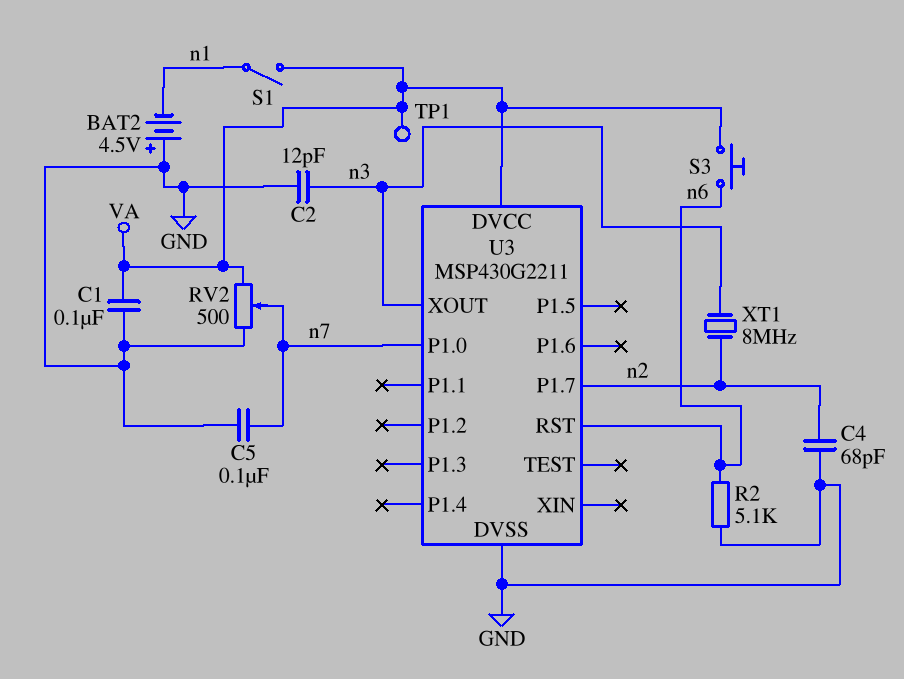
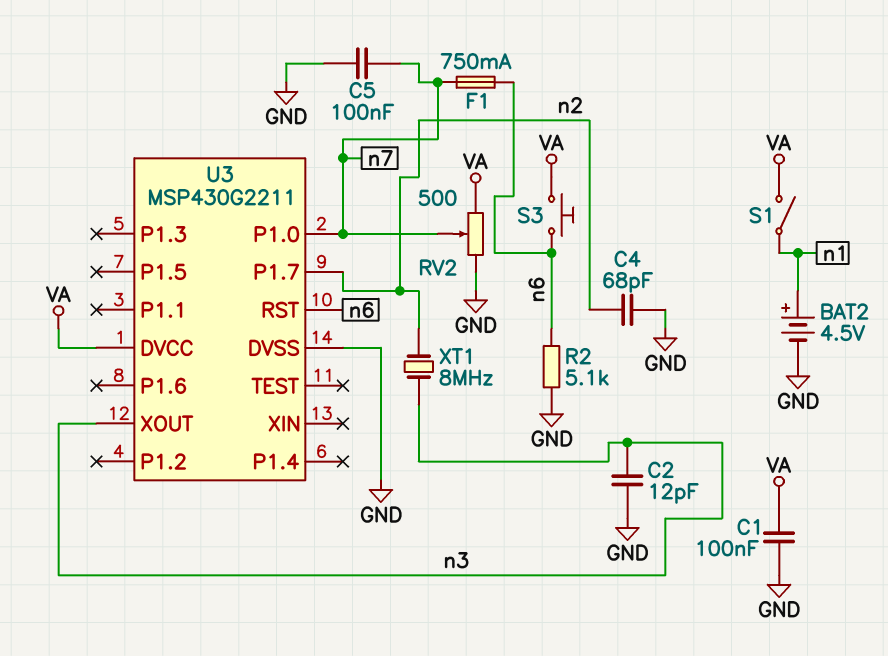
BAT2: 4.5V (plus GND, minus n1) -> 4.5V (plus n1, minus GND)
F1: none -> 750mA (n6, n7)
TP1: test point (VA) -> none

